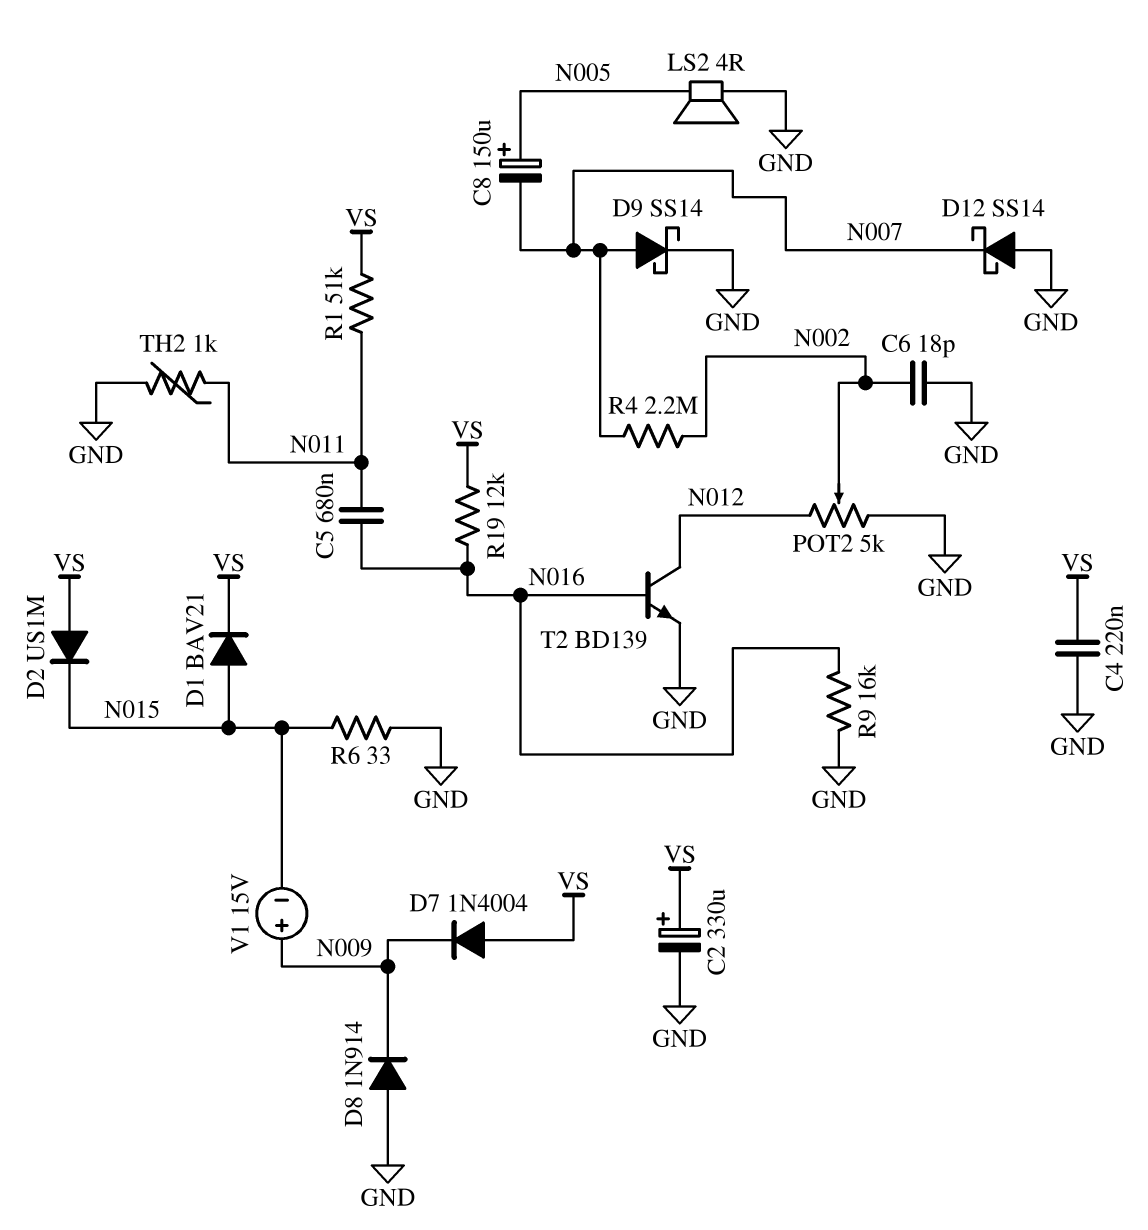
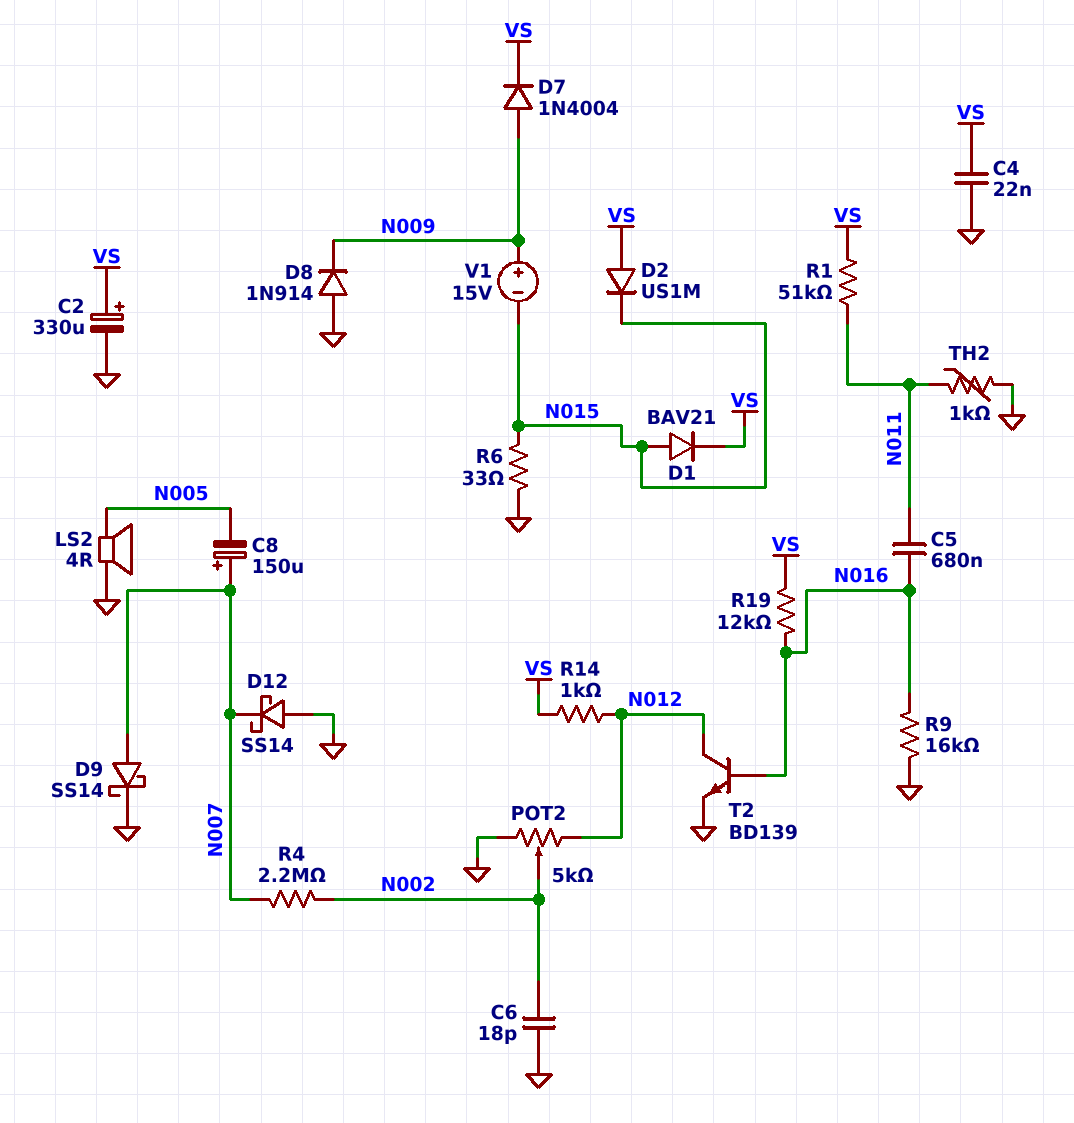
C4: 220nF (GND, VS) -> 22nF (GND, VS)
C8: 150uF (plus N005, minus N007) -> 150uF (plus N007, minus N005)
D7: diode 1N4004 (A VS, K N009) -> diode 1N4004 (A N009, K VS)
R14: none -> 1k (N012, VS)

